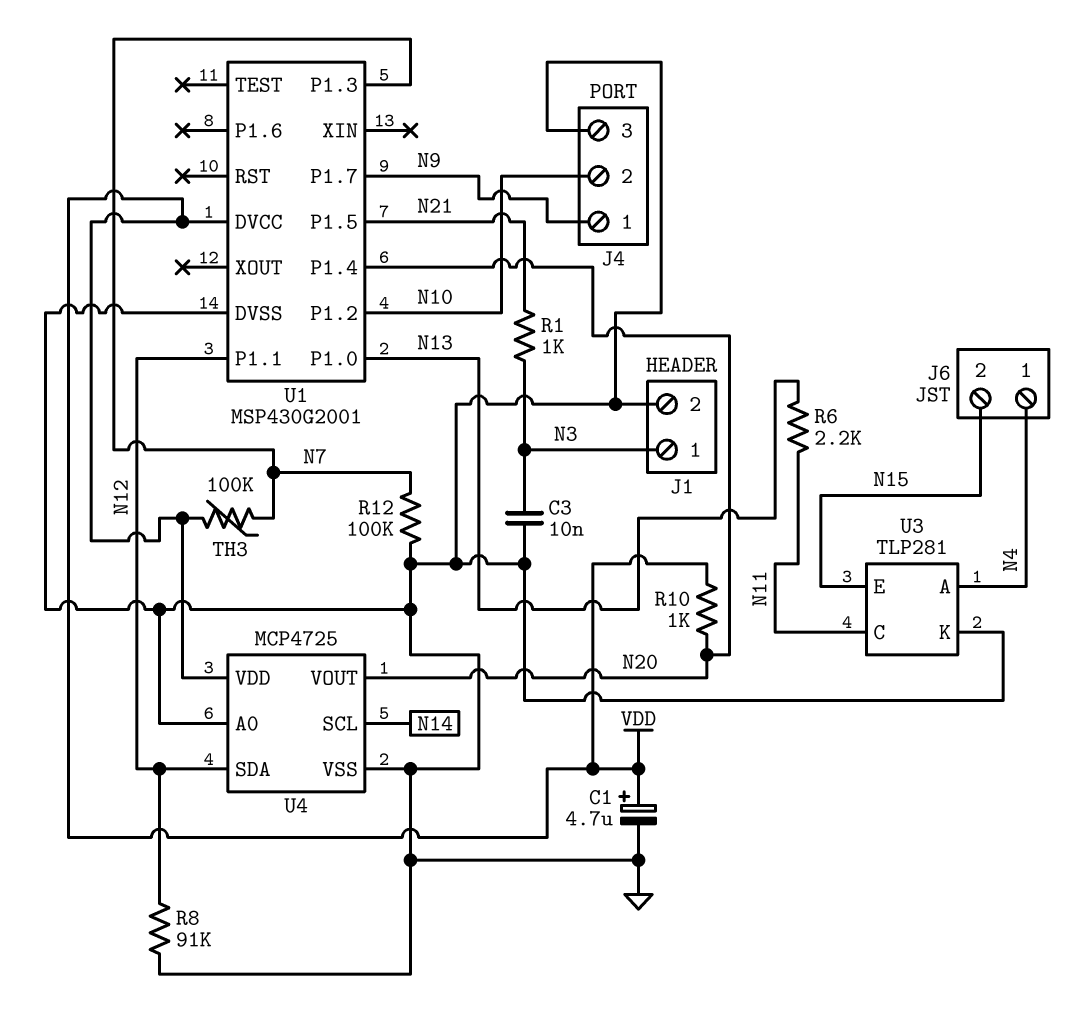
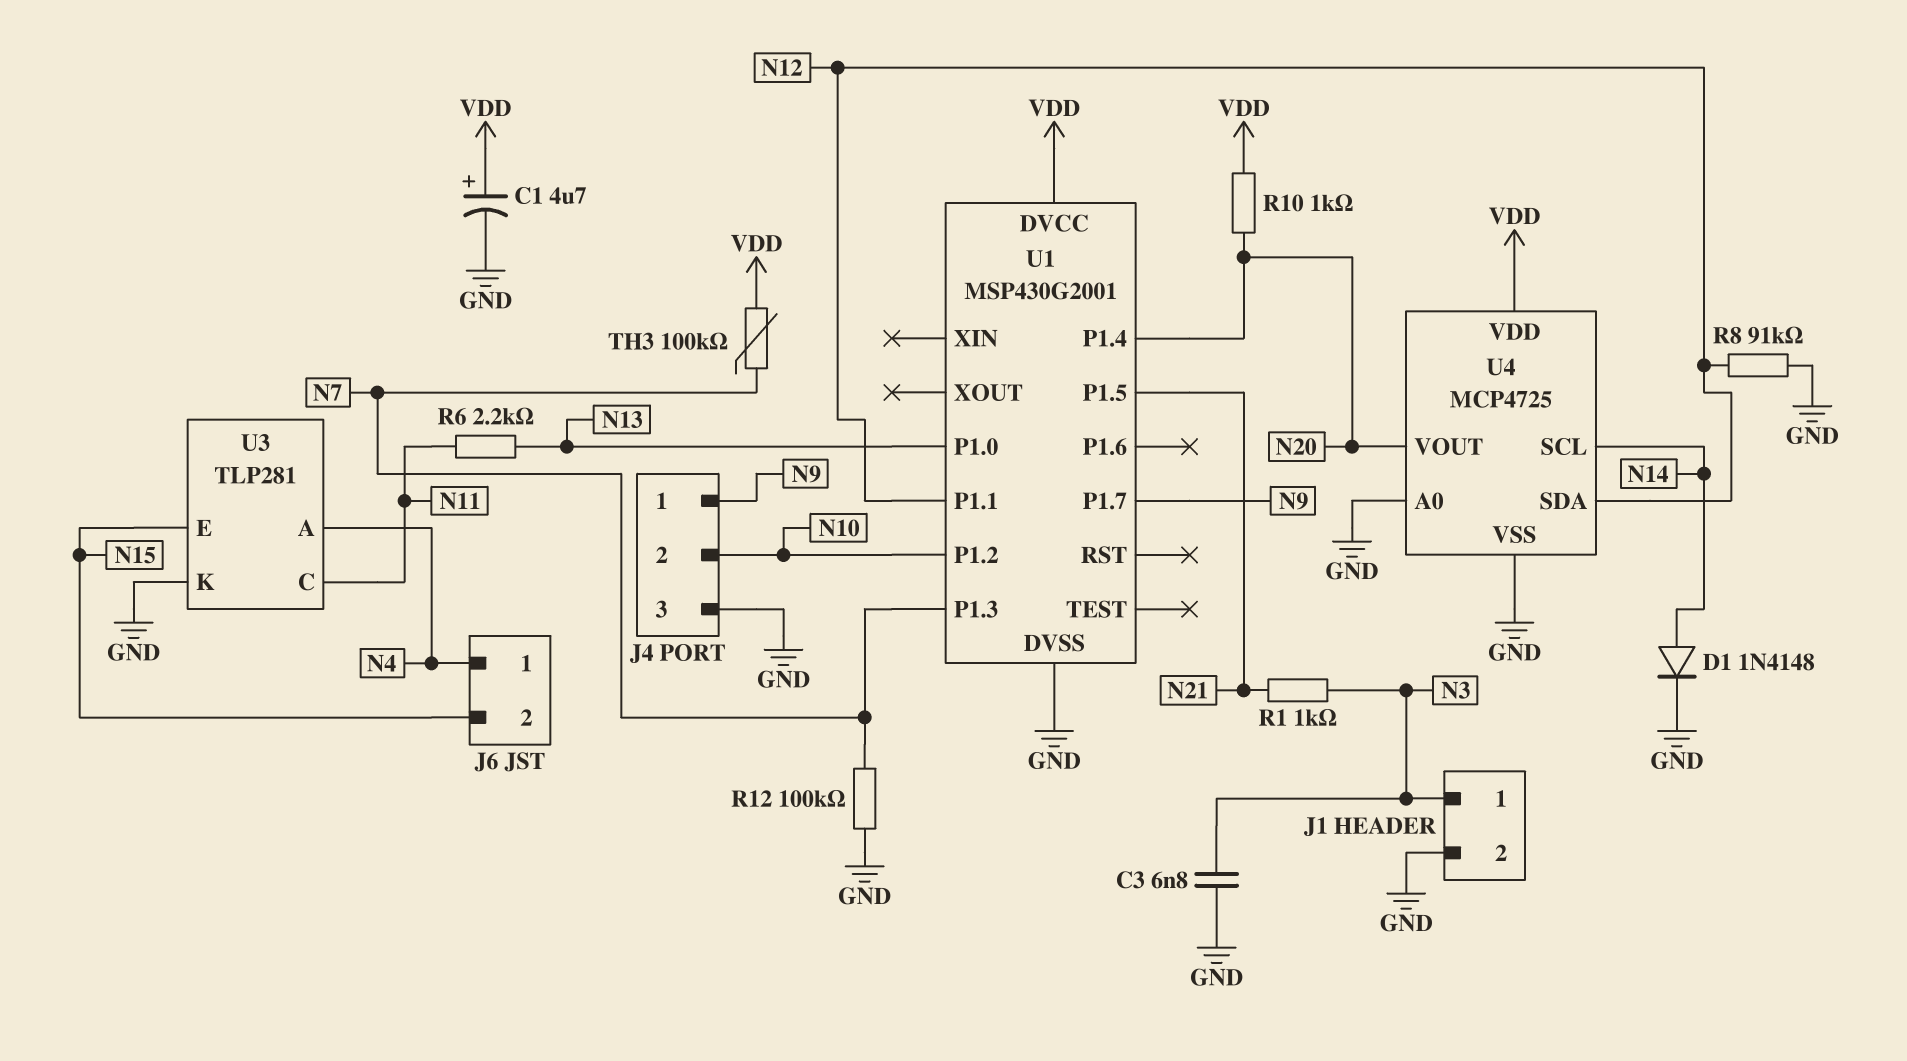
C3: 10nF (GND, N3) -> 6.8nF (GND, N3)
D1: none -> diode 1N4148 (A N14, K GND)

